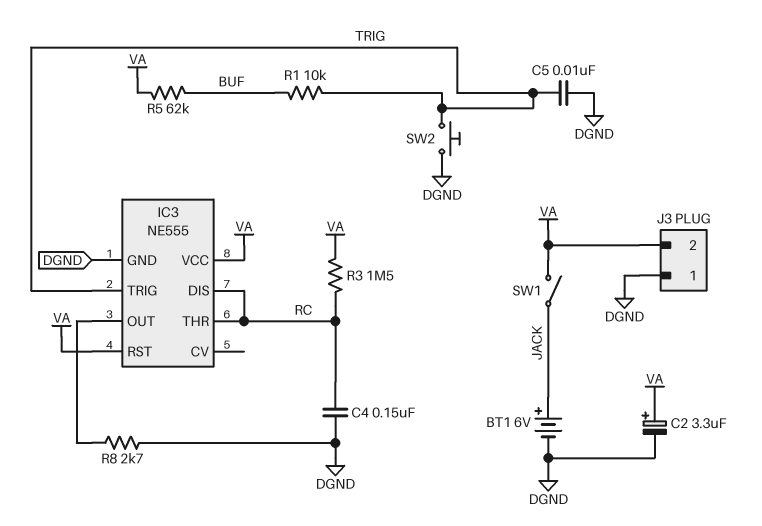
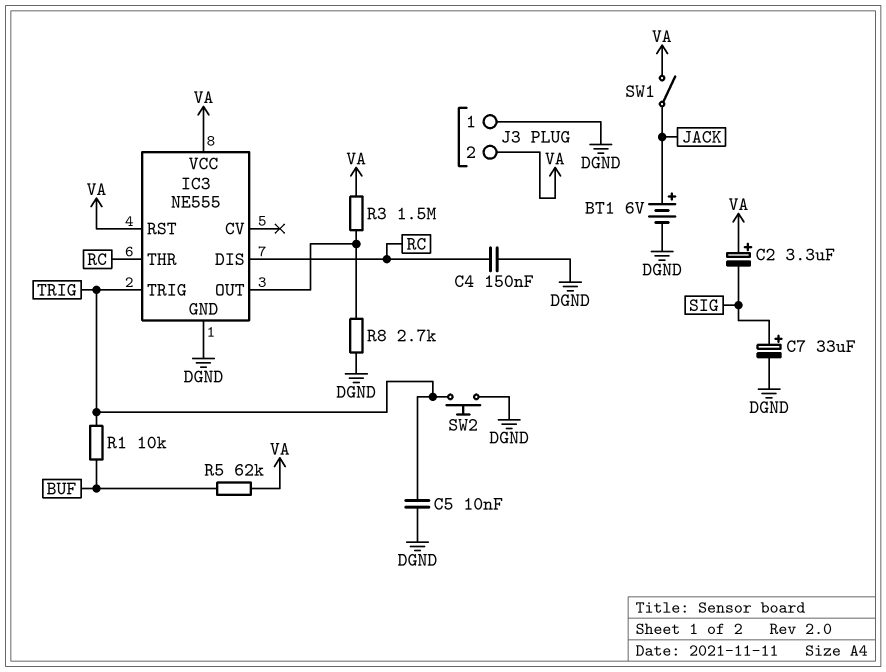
C2: 3.3uF (plus VA, minus DGND) -> 3.3uF (plus VA, minus SIG)
C7: none -> 33uF (plus SIG, minus DGND)
R3: 1.5M (RC, VA) -> 1.5M (IC3/OUT, VA)

